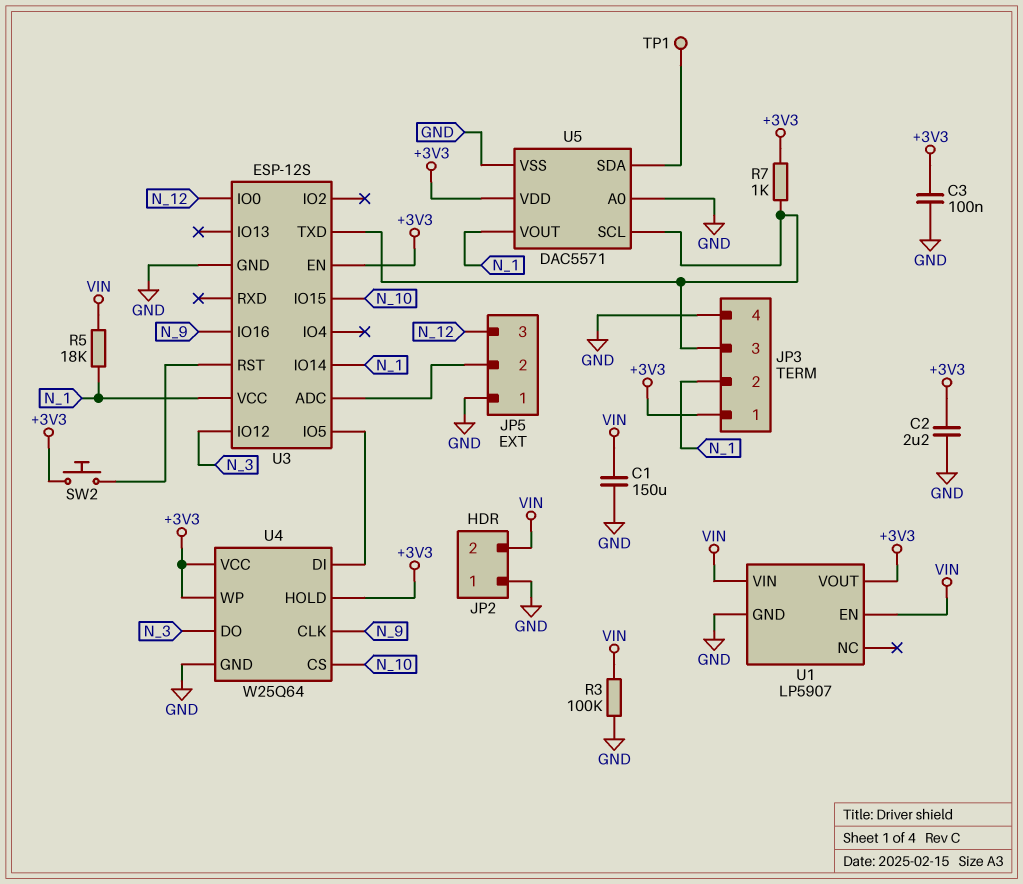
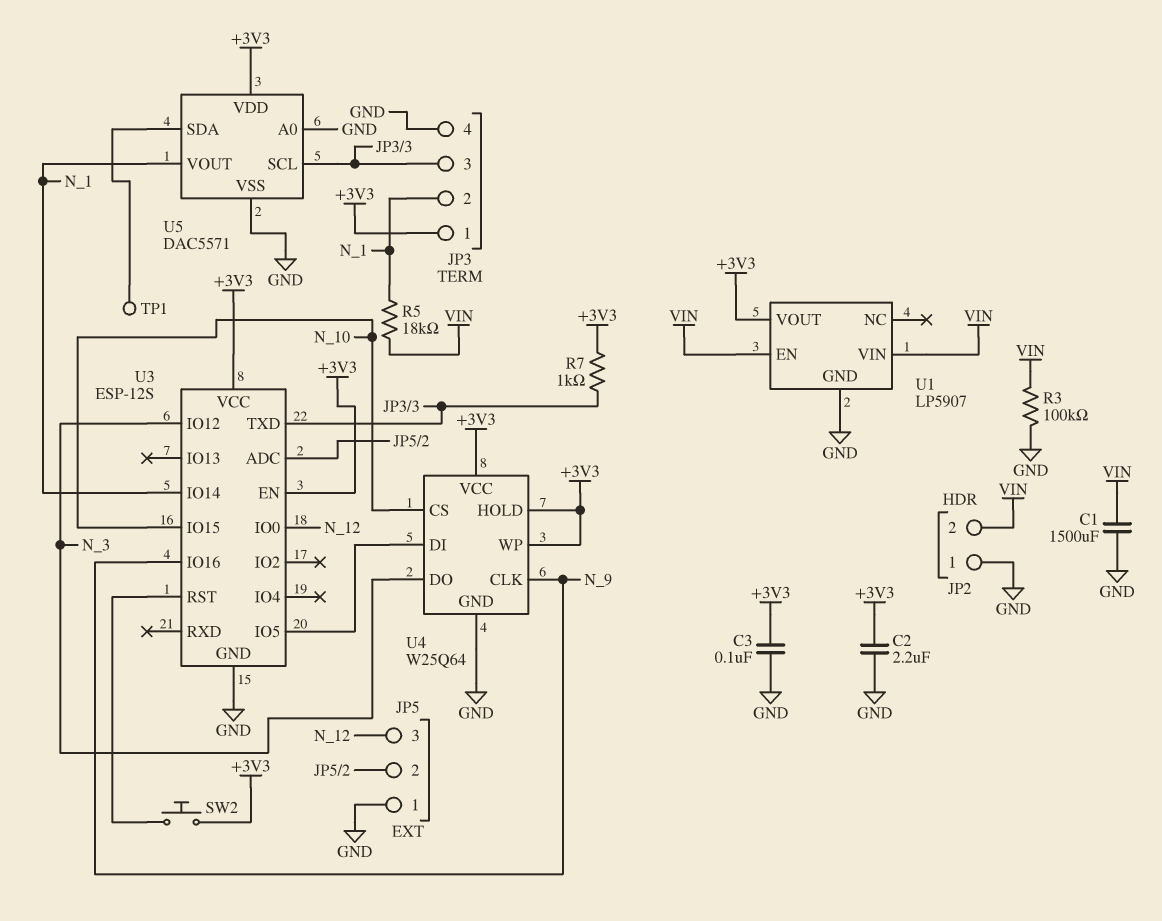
C1: 150uF (GND, VIN) -> 1500uF (GND, VIN)
U3 pin VCC: N_1 -> +3V3

